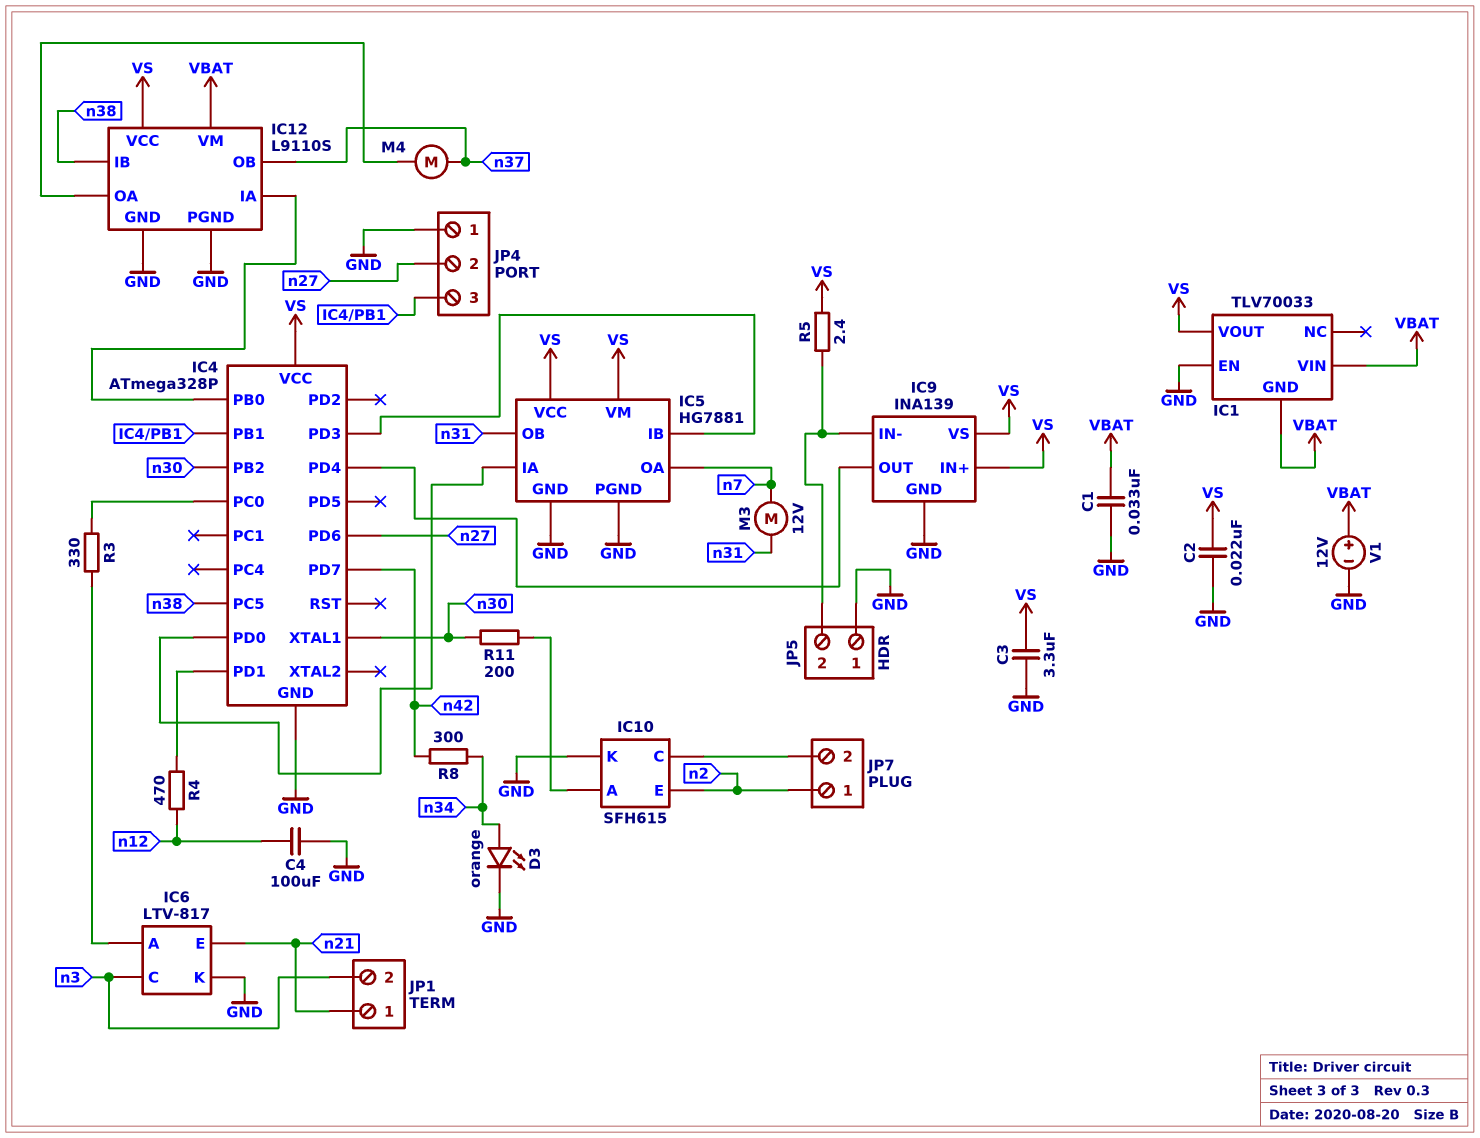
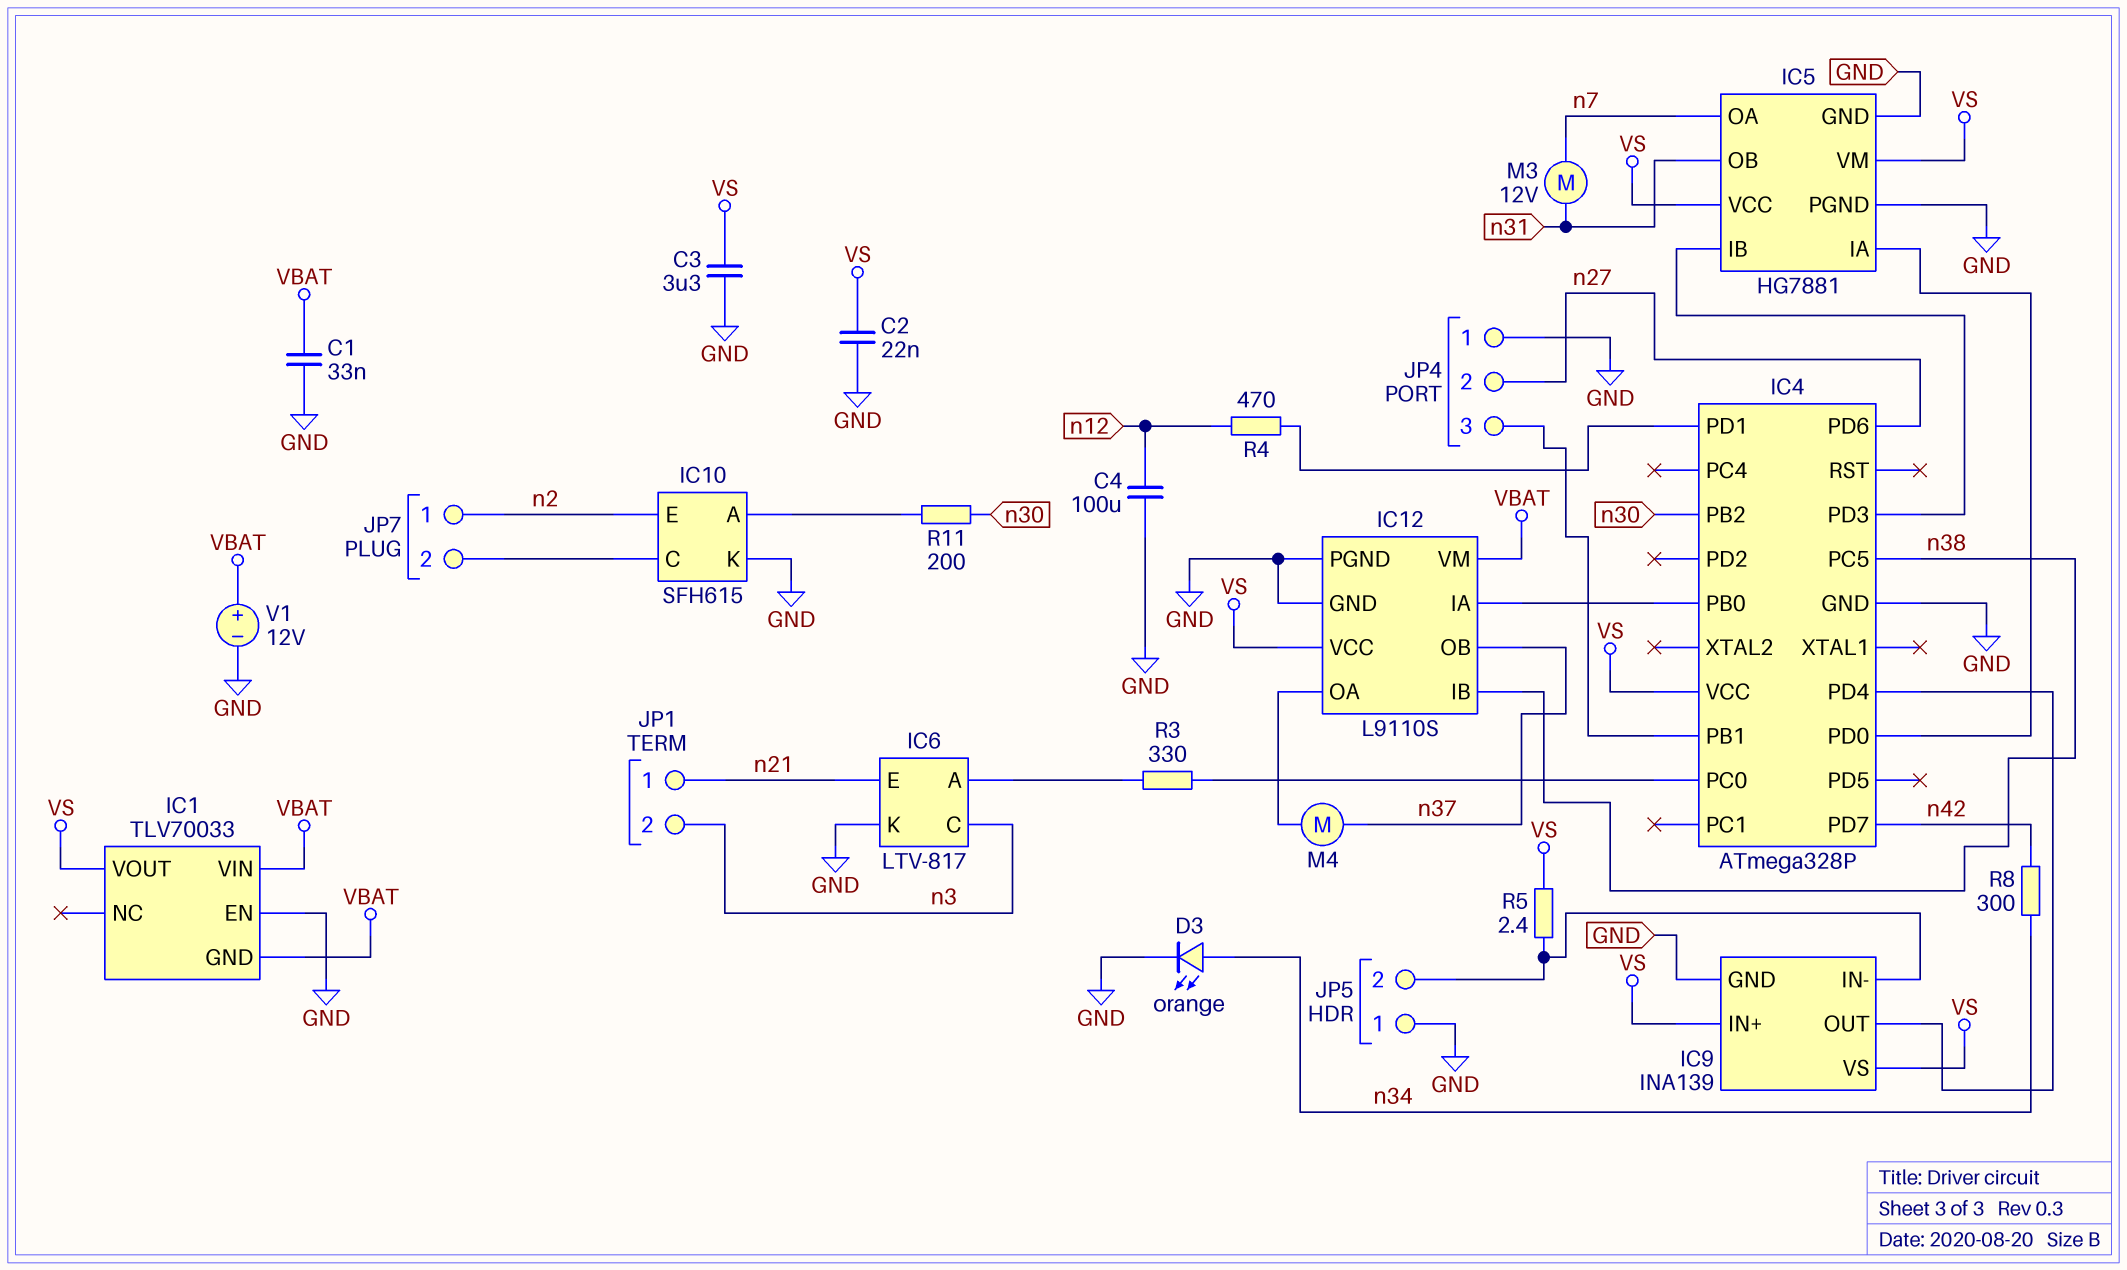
IC4 pin XTAL1: n30 -> none

